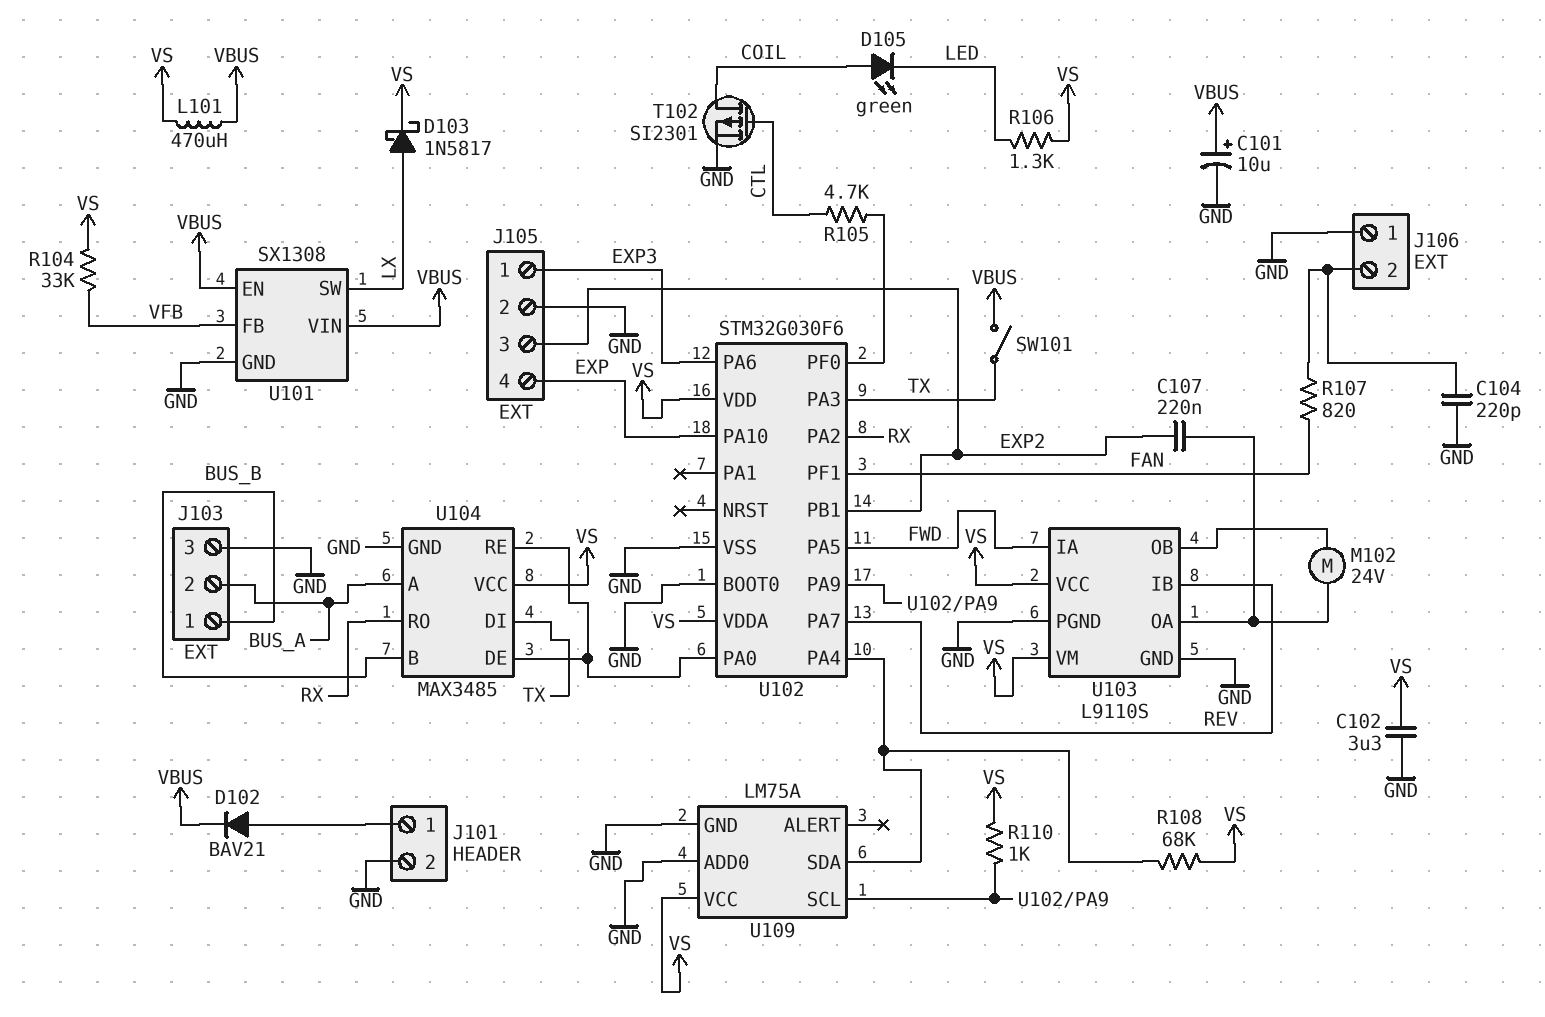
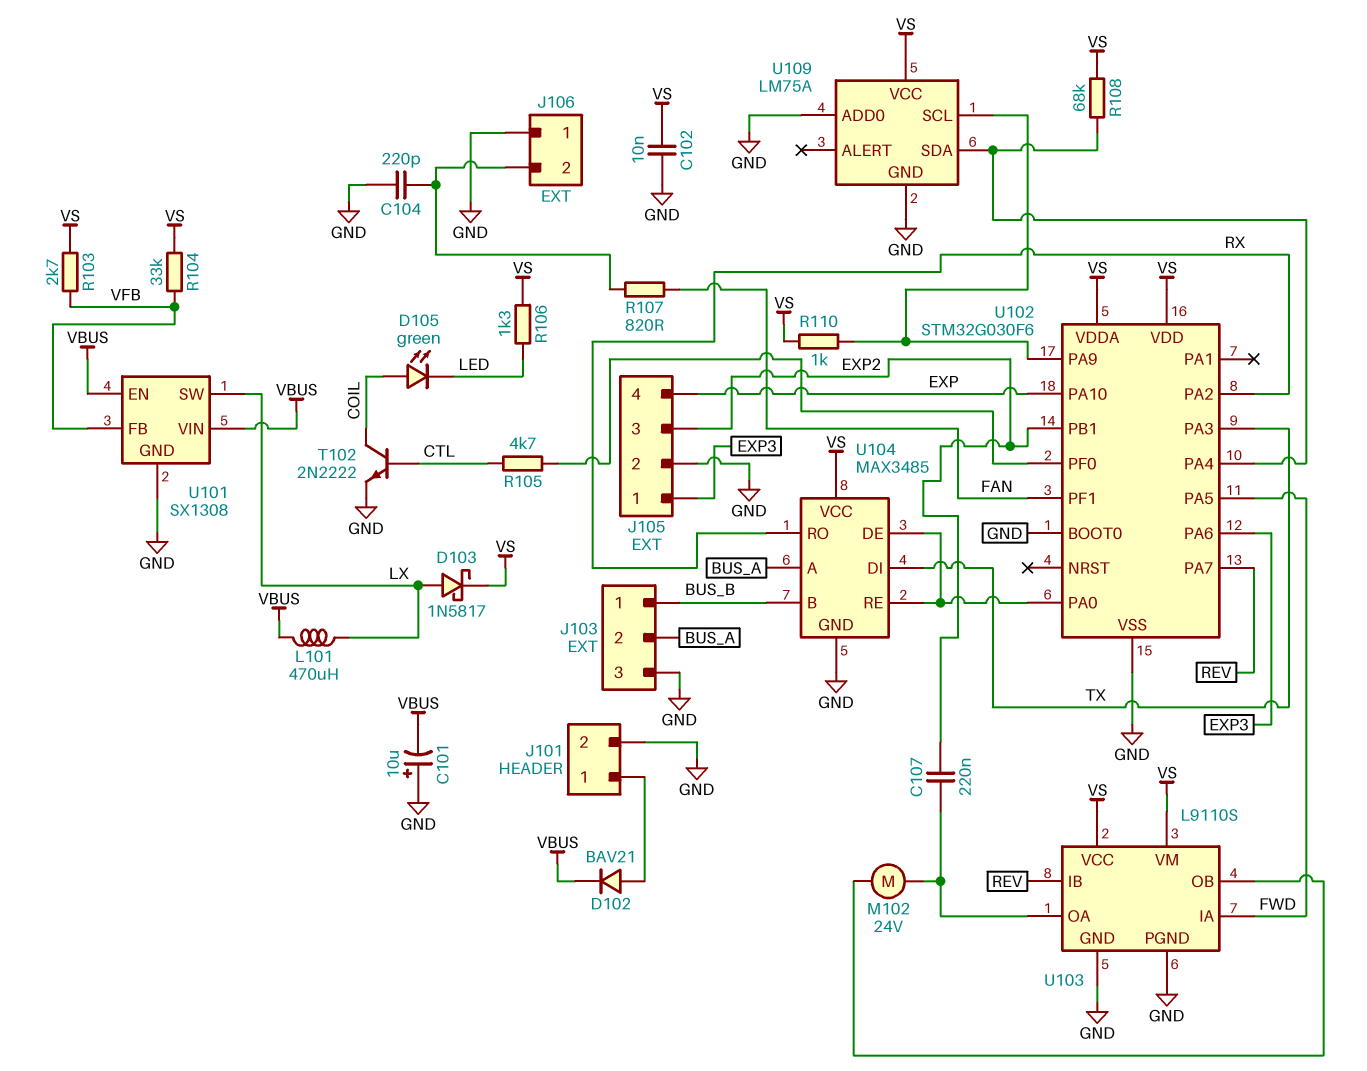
C101: 10uF (plus VBUS, minus GND) -> 10uF (plus GND, minus VBUS)
C102: 3.3uF (GND, VS) -> 10nF (GND, VS)
L101: 470uH (VBUS, VS) -> 470uH (LX, VBUS)
R103: none -> 2.7k (VFB, VS)
SW101: switch (TX, VBUS) -> none
T102: PMOS SI2301 (G CTL, D COIL, S GND) -> NPN 2N2222 (B CTL, C COIL, E GND)

